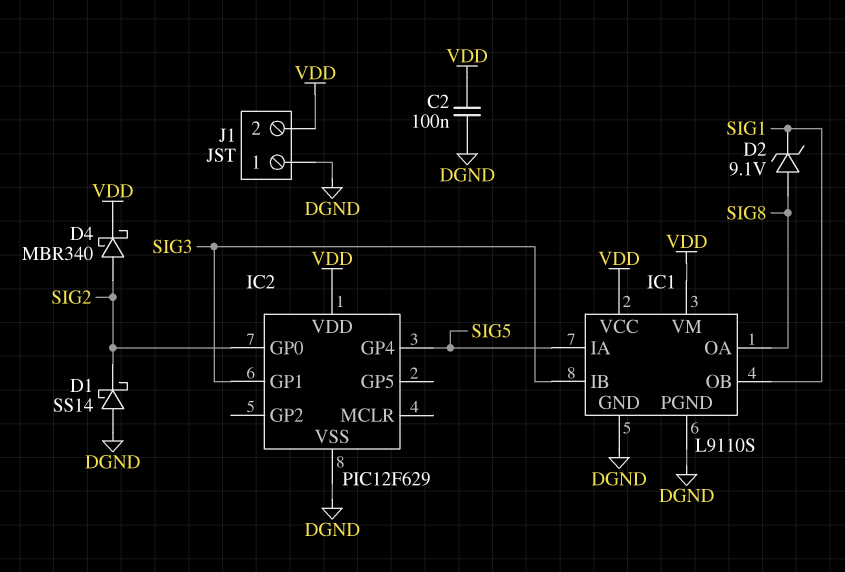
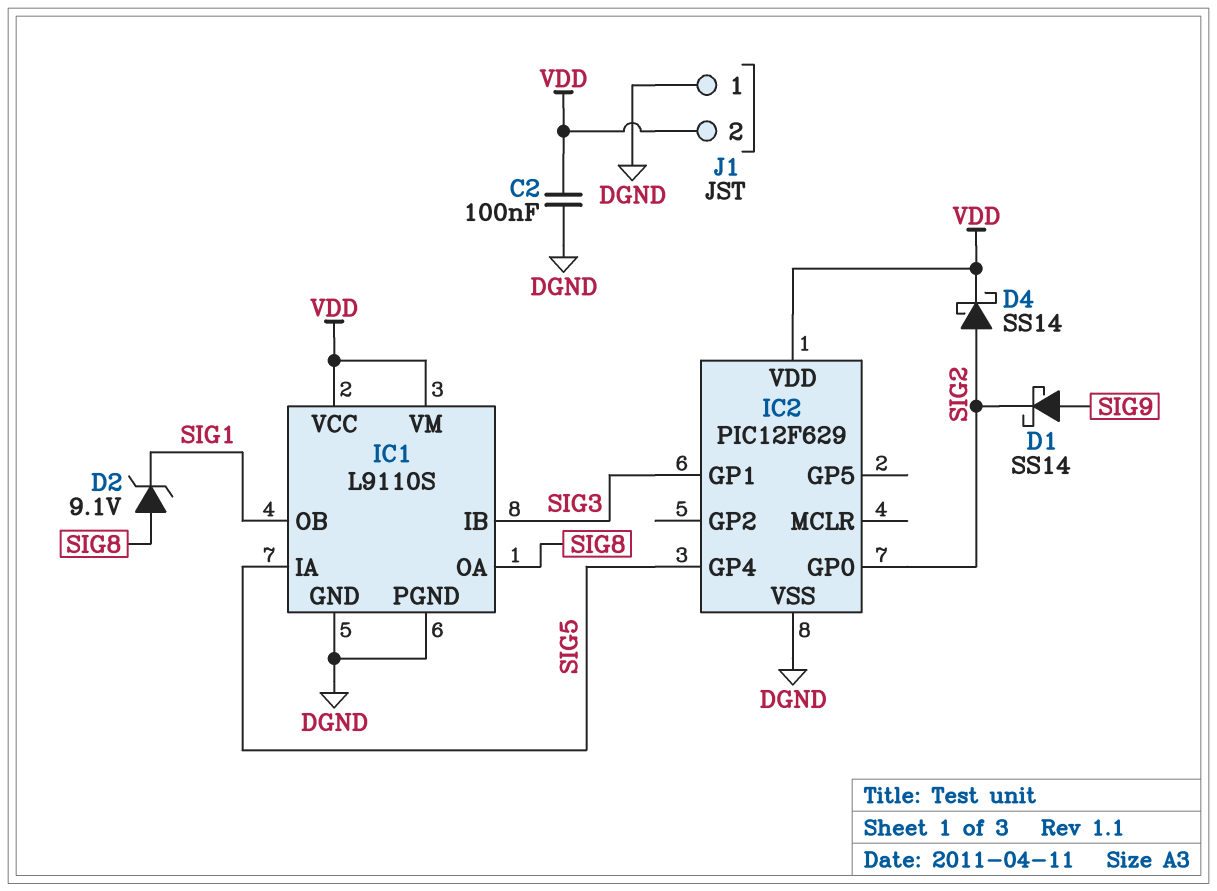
D1: schottky SS14 (A DGND, K SIG2) -> schottky SS14 (A SIG9, K SIG2)
D4: schottky MBR340 (A SIG2, K VDD) -> schottky SS14 (A SIG2, K VDD)

